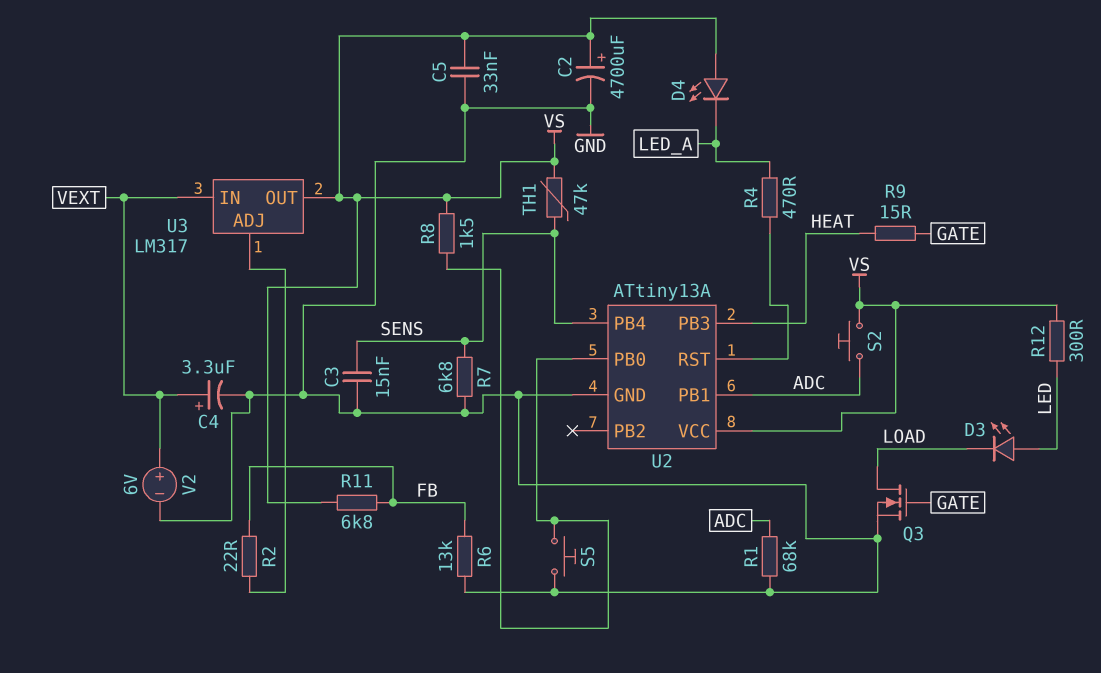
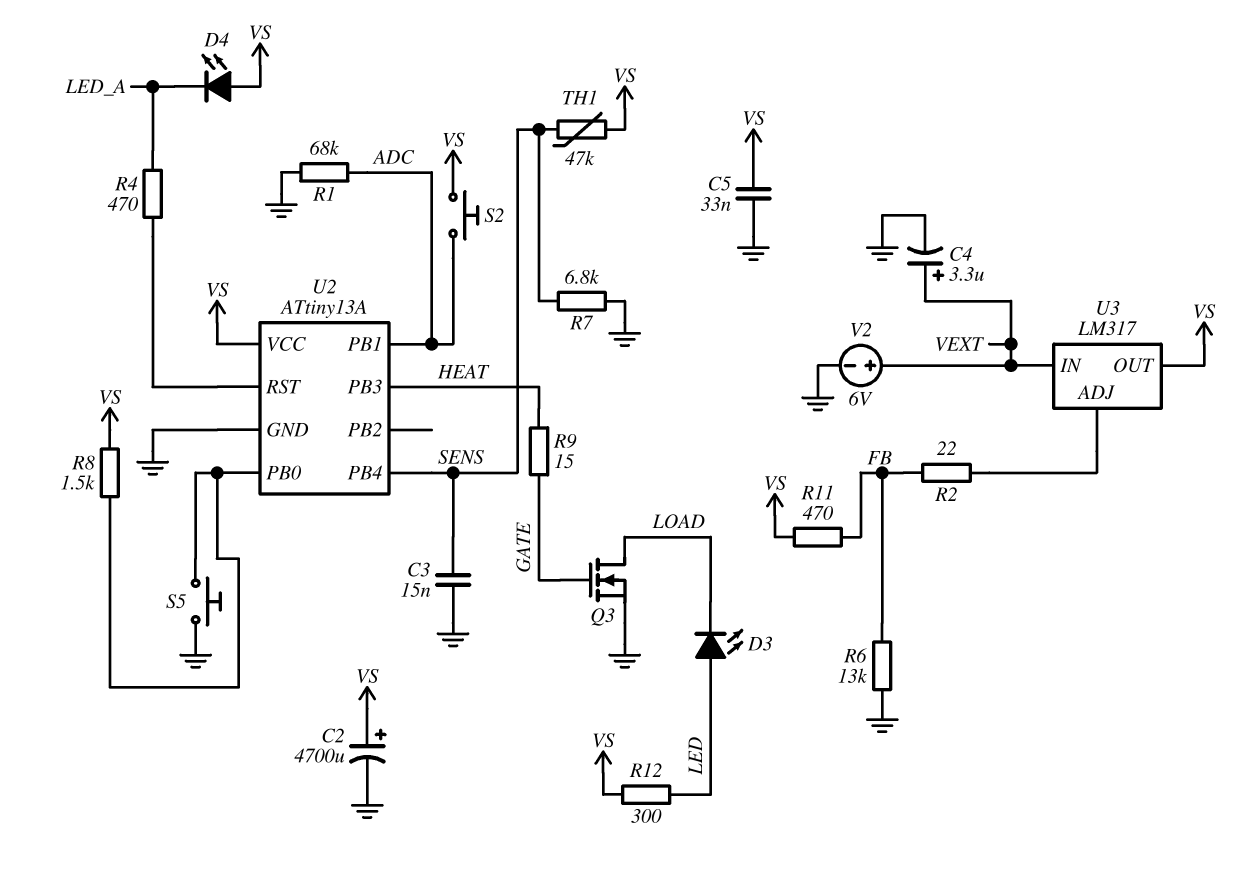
R11: 6.8k (FB, VS) -> 470 (FB, VS)

